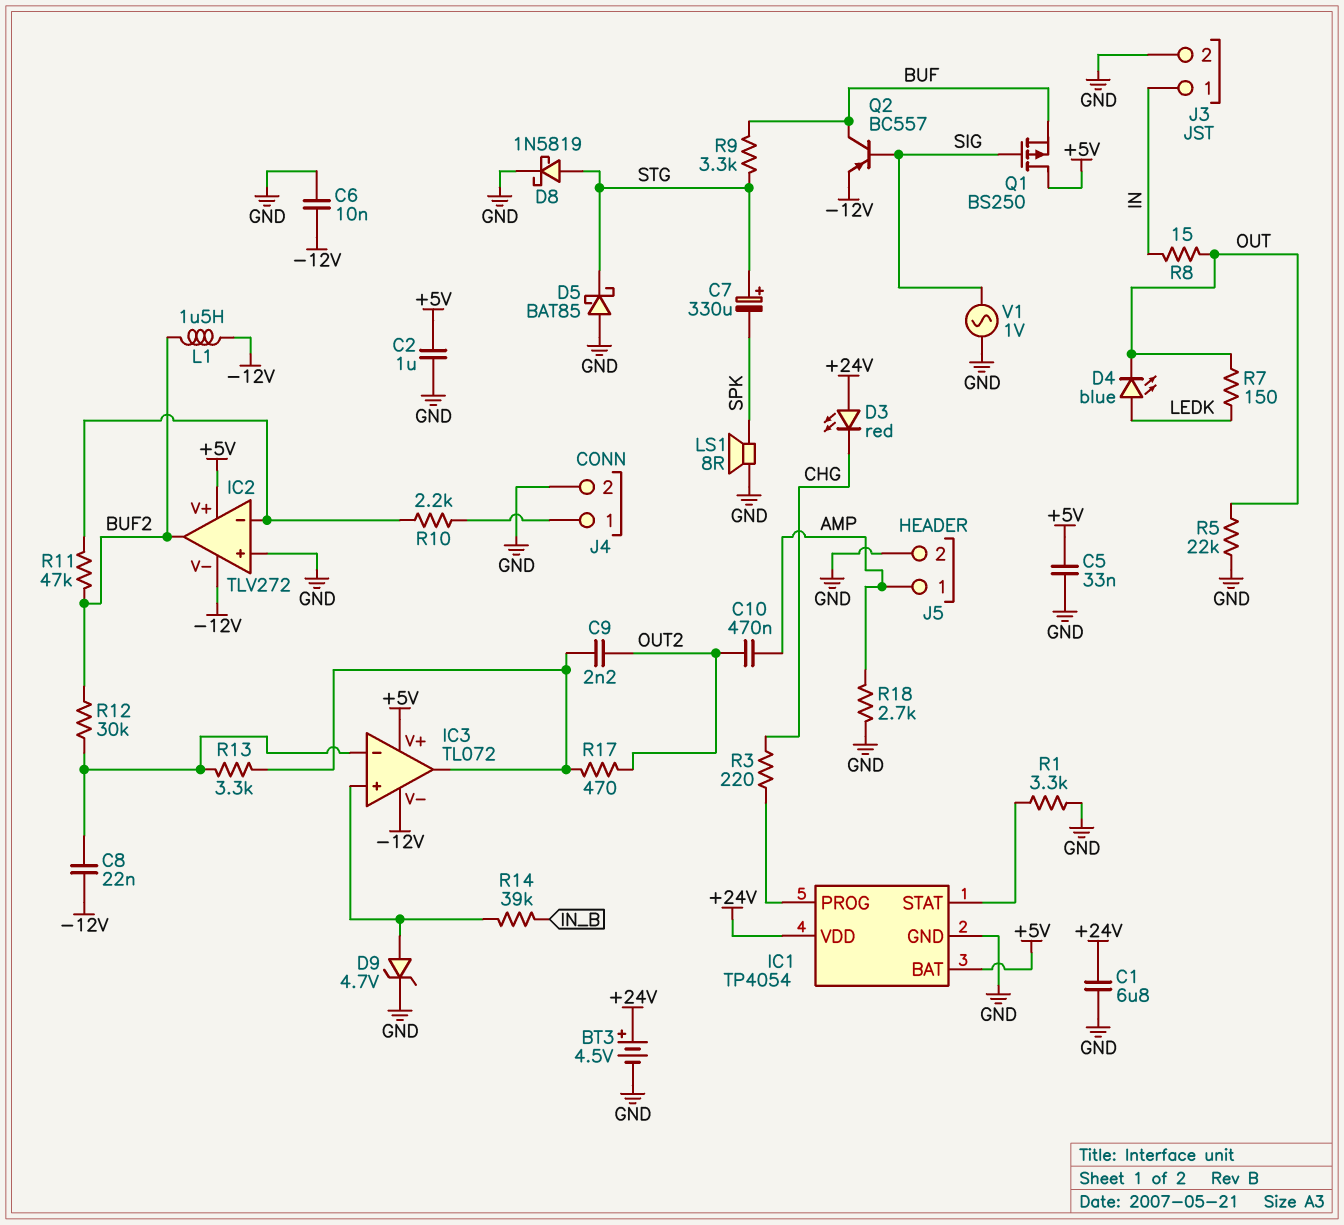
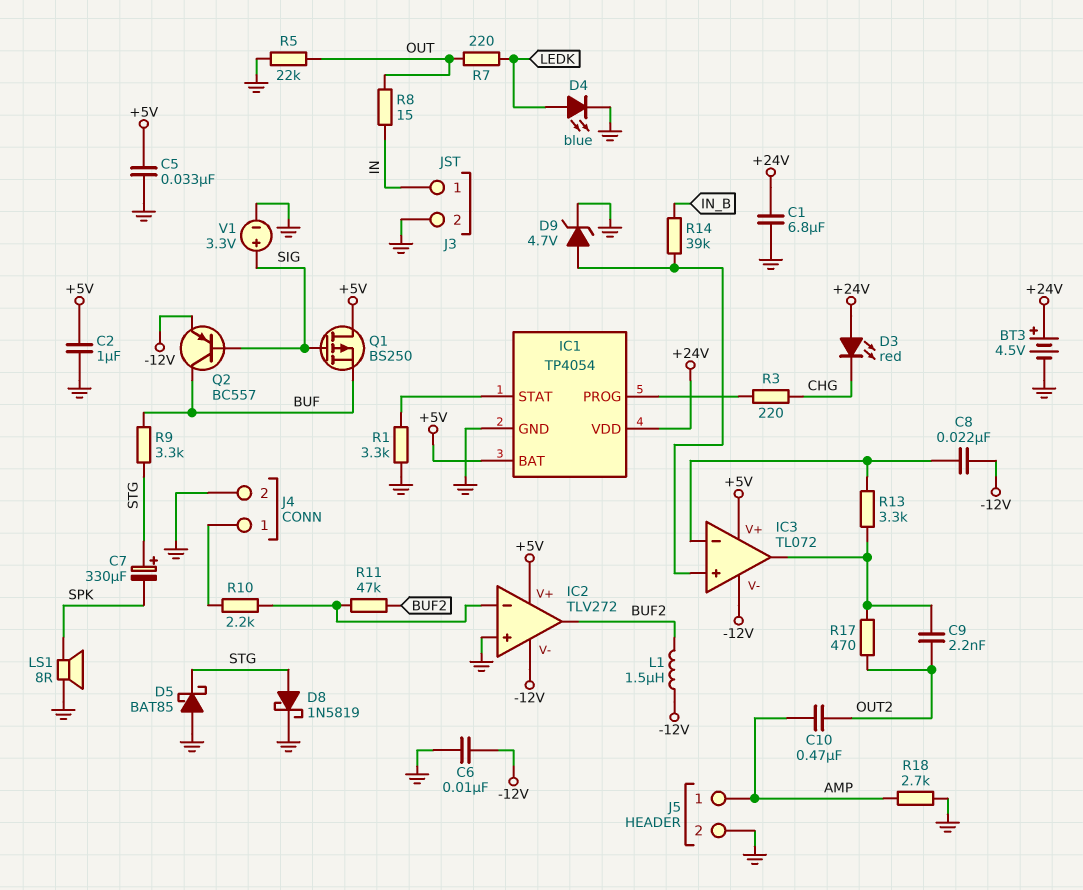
D4: LED blue (A LEDK, K OUT) -> LED blue (A LEDK, K GND)
R7: 150 (LEDK, OUT) -> 220 (LEDK, OUT)
R12: 30k (BUF2, IC3/in-) -> none
V1: AC 1V (GND, SIG) -> 3.3V (plus SIG, minus GND)

